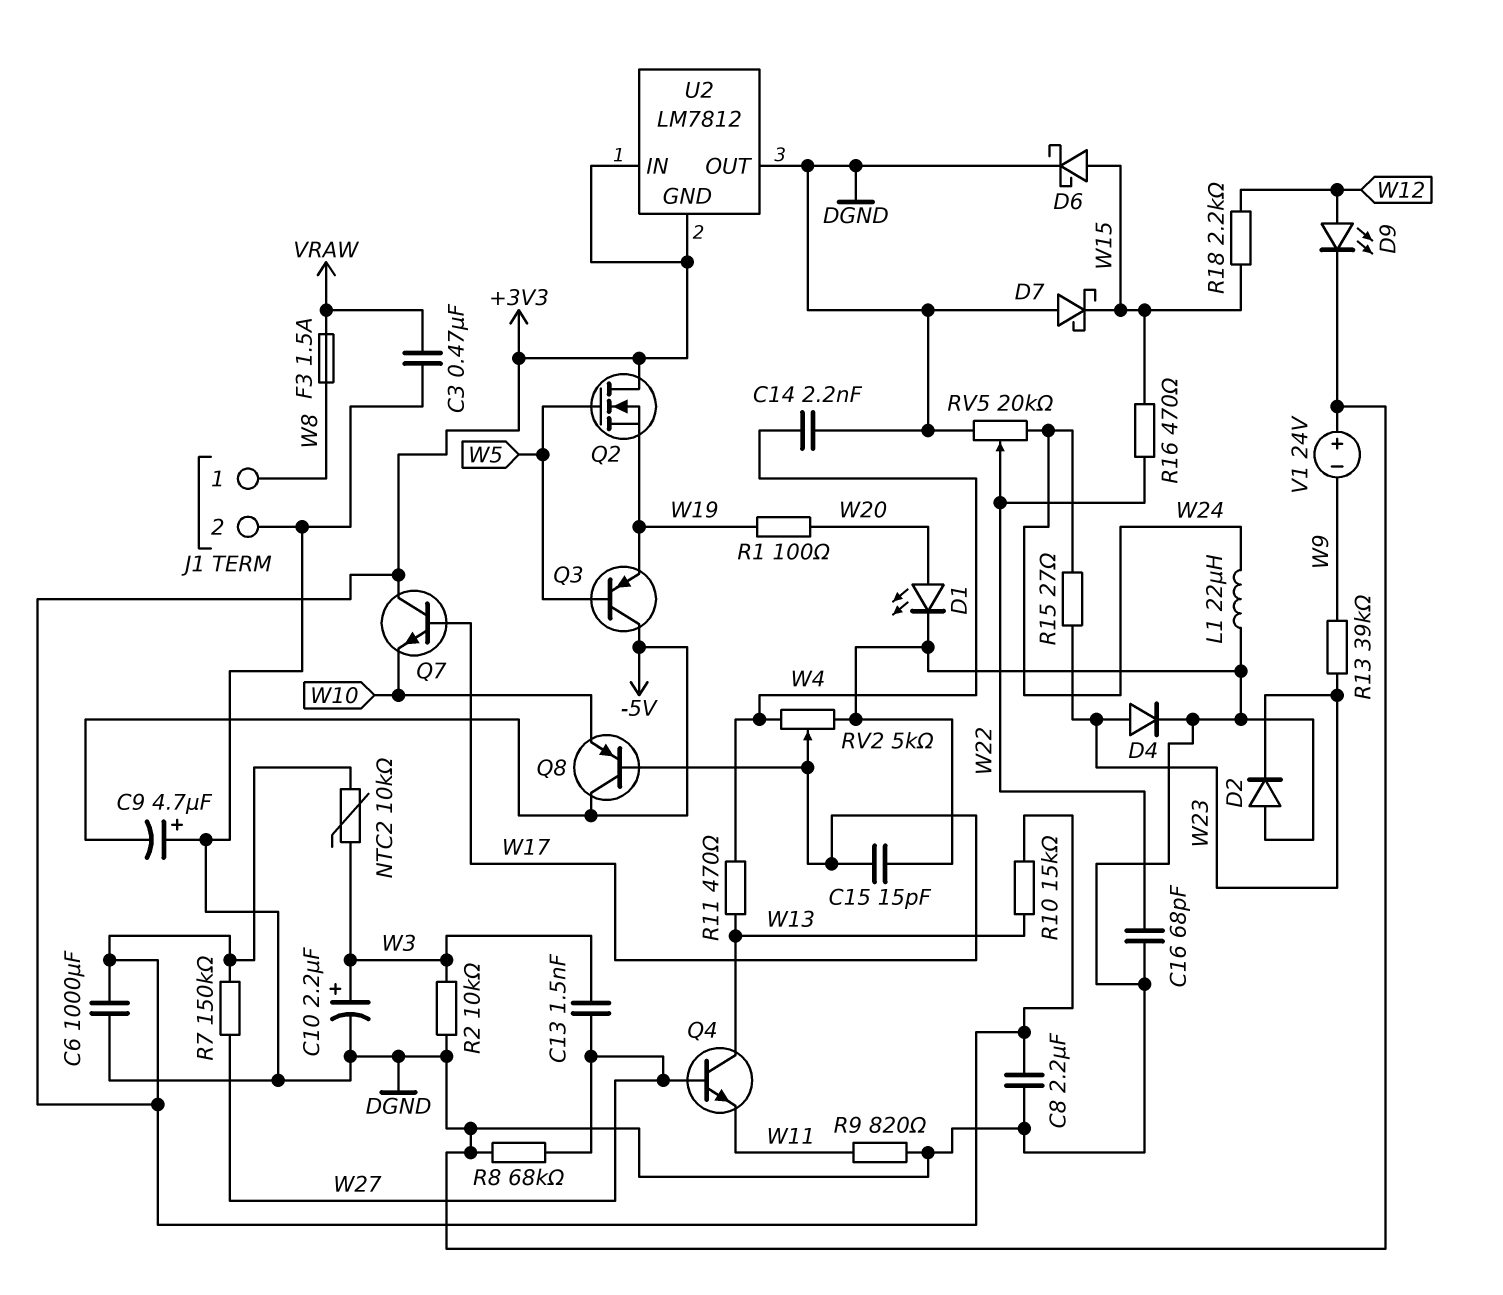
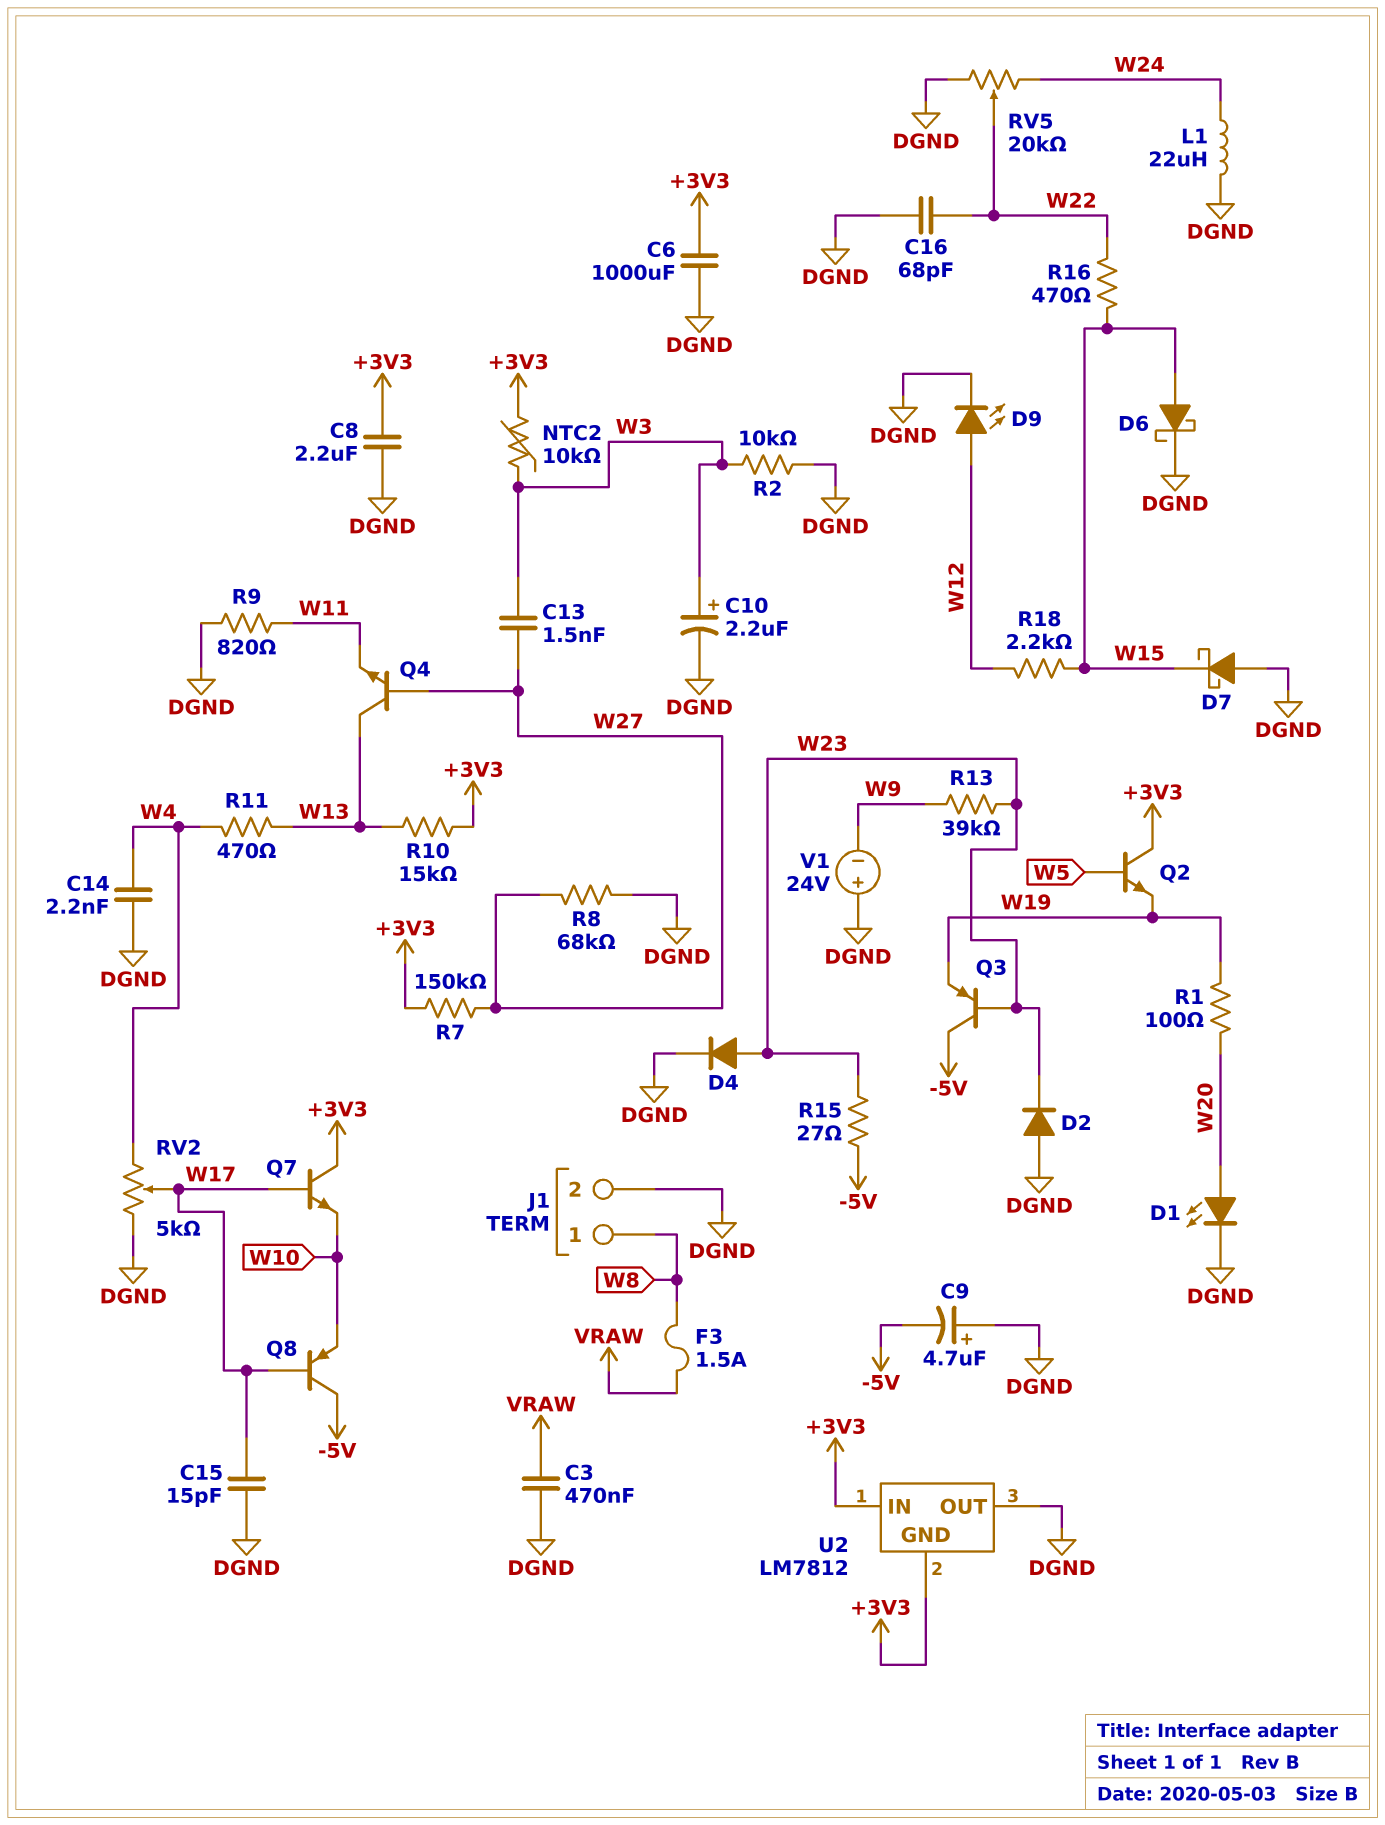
Q2: NMOS (G W5, D +3V3, S W19) -> NPN (B W5, C +3V3, E W19)
Q3: PNP (B W5, C -5V, E W19) -> PNP (B W23, C -5V, E W19)
R15: 27 (W23, W24) -> 27 (-5V, W23)

